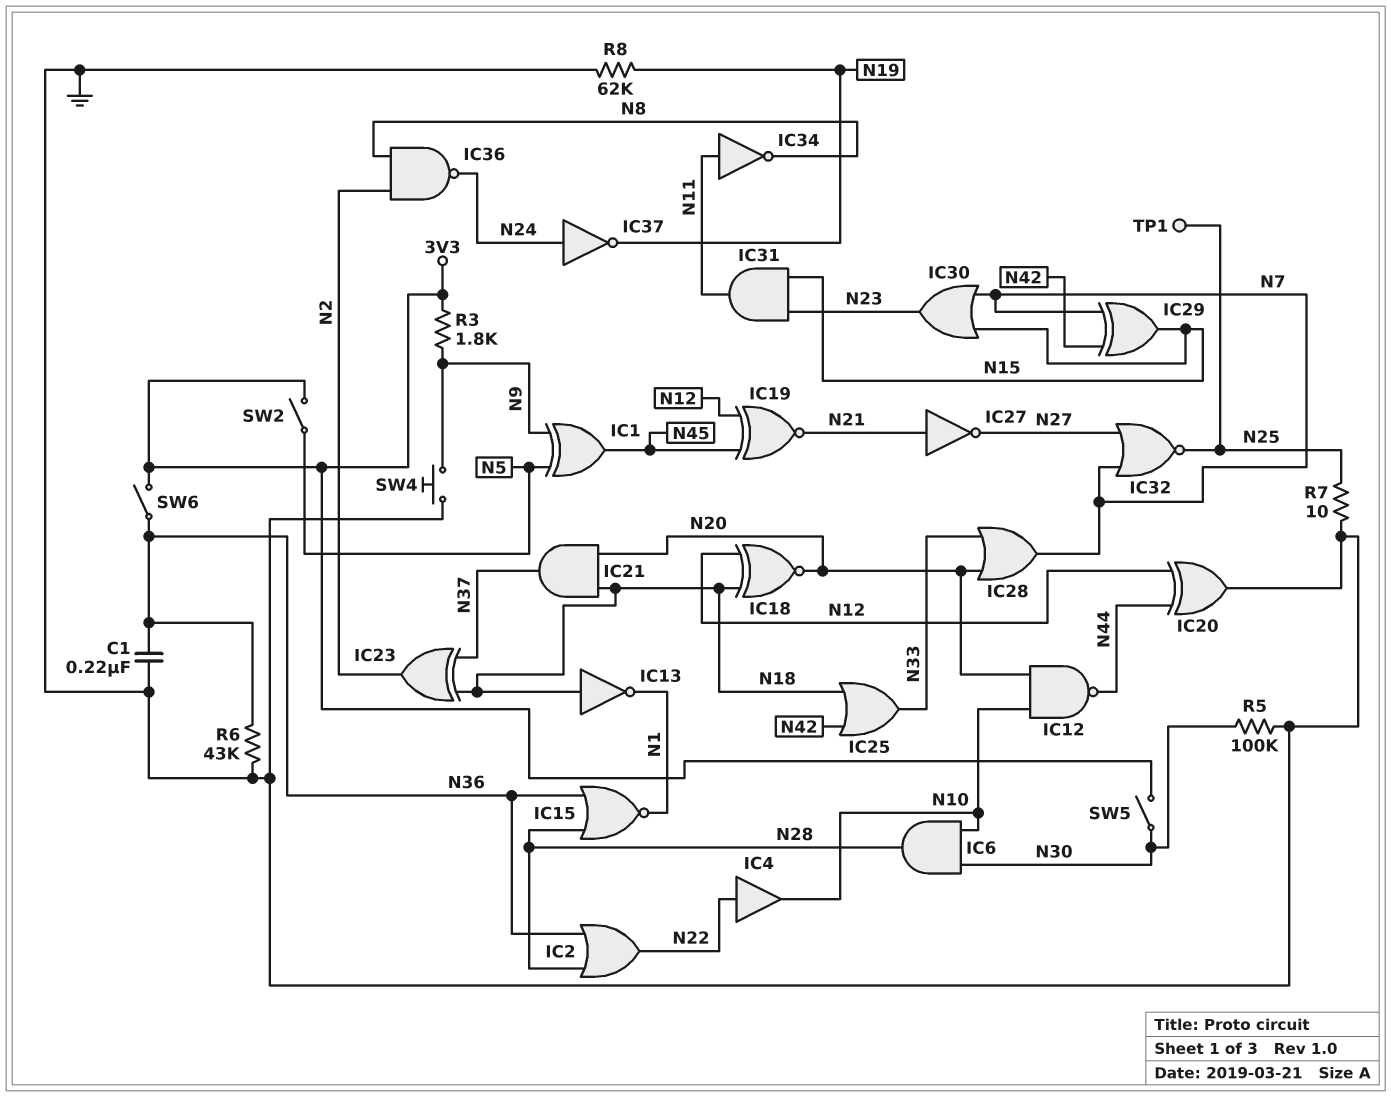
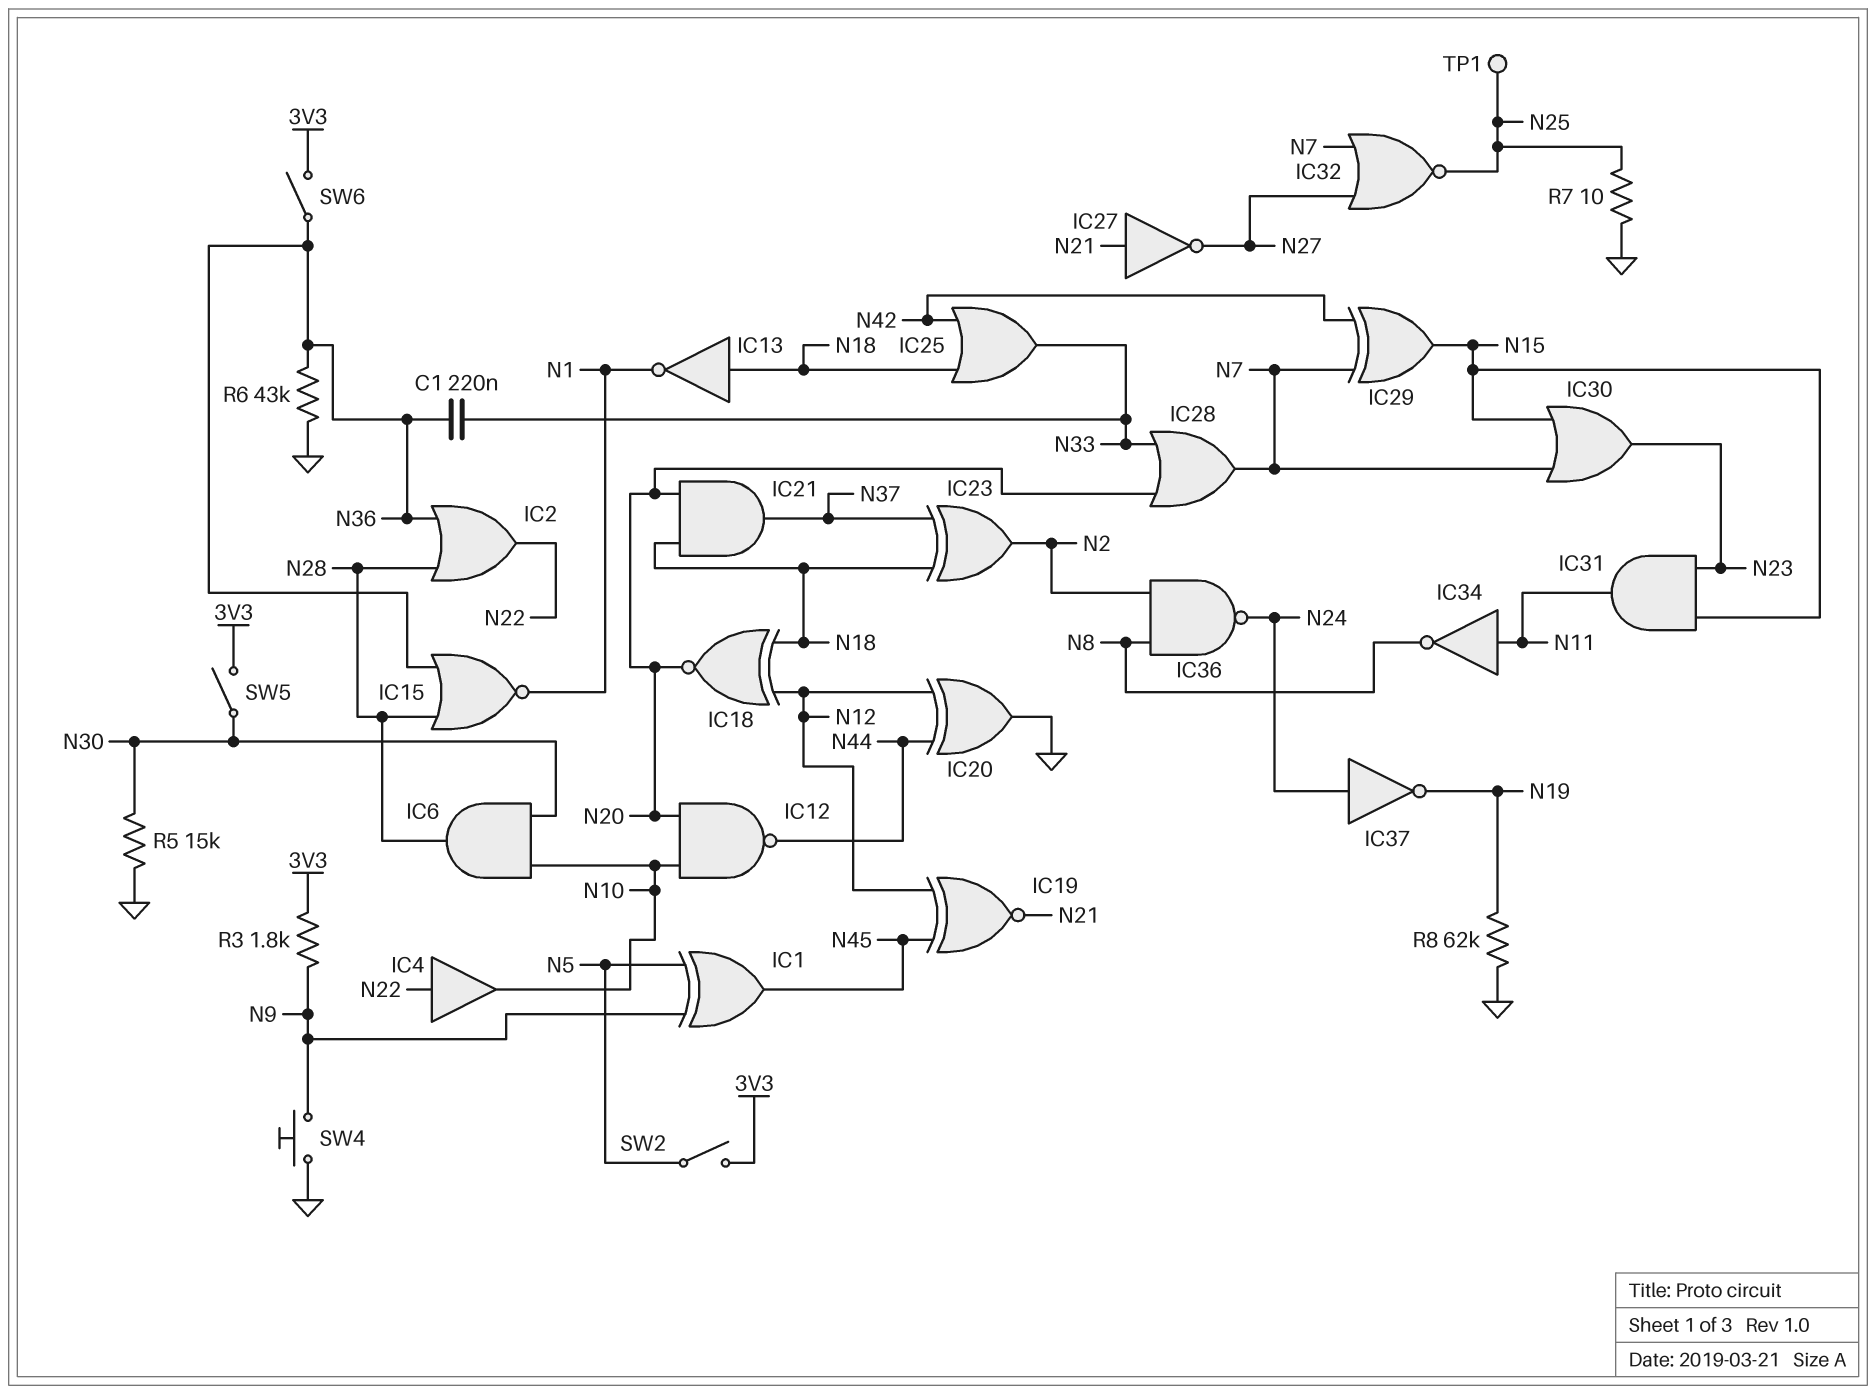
C1: 220nF (GND, N36) -> 220nF (N33, N36)
R5: 100k (GND, N30) -> 15k (GND, N30)

